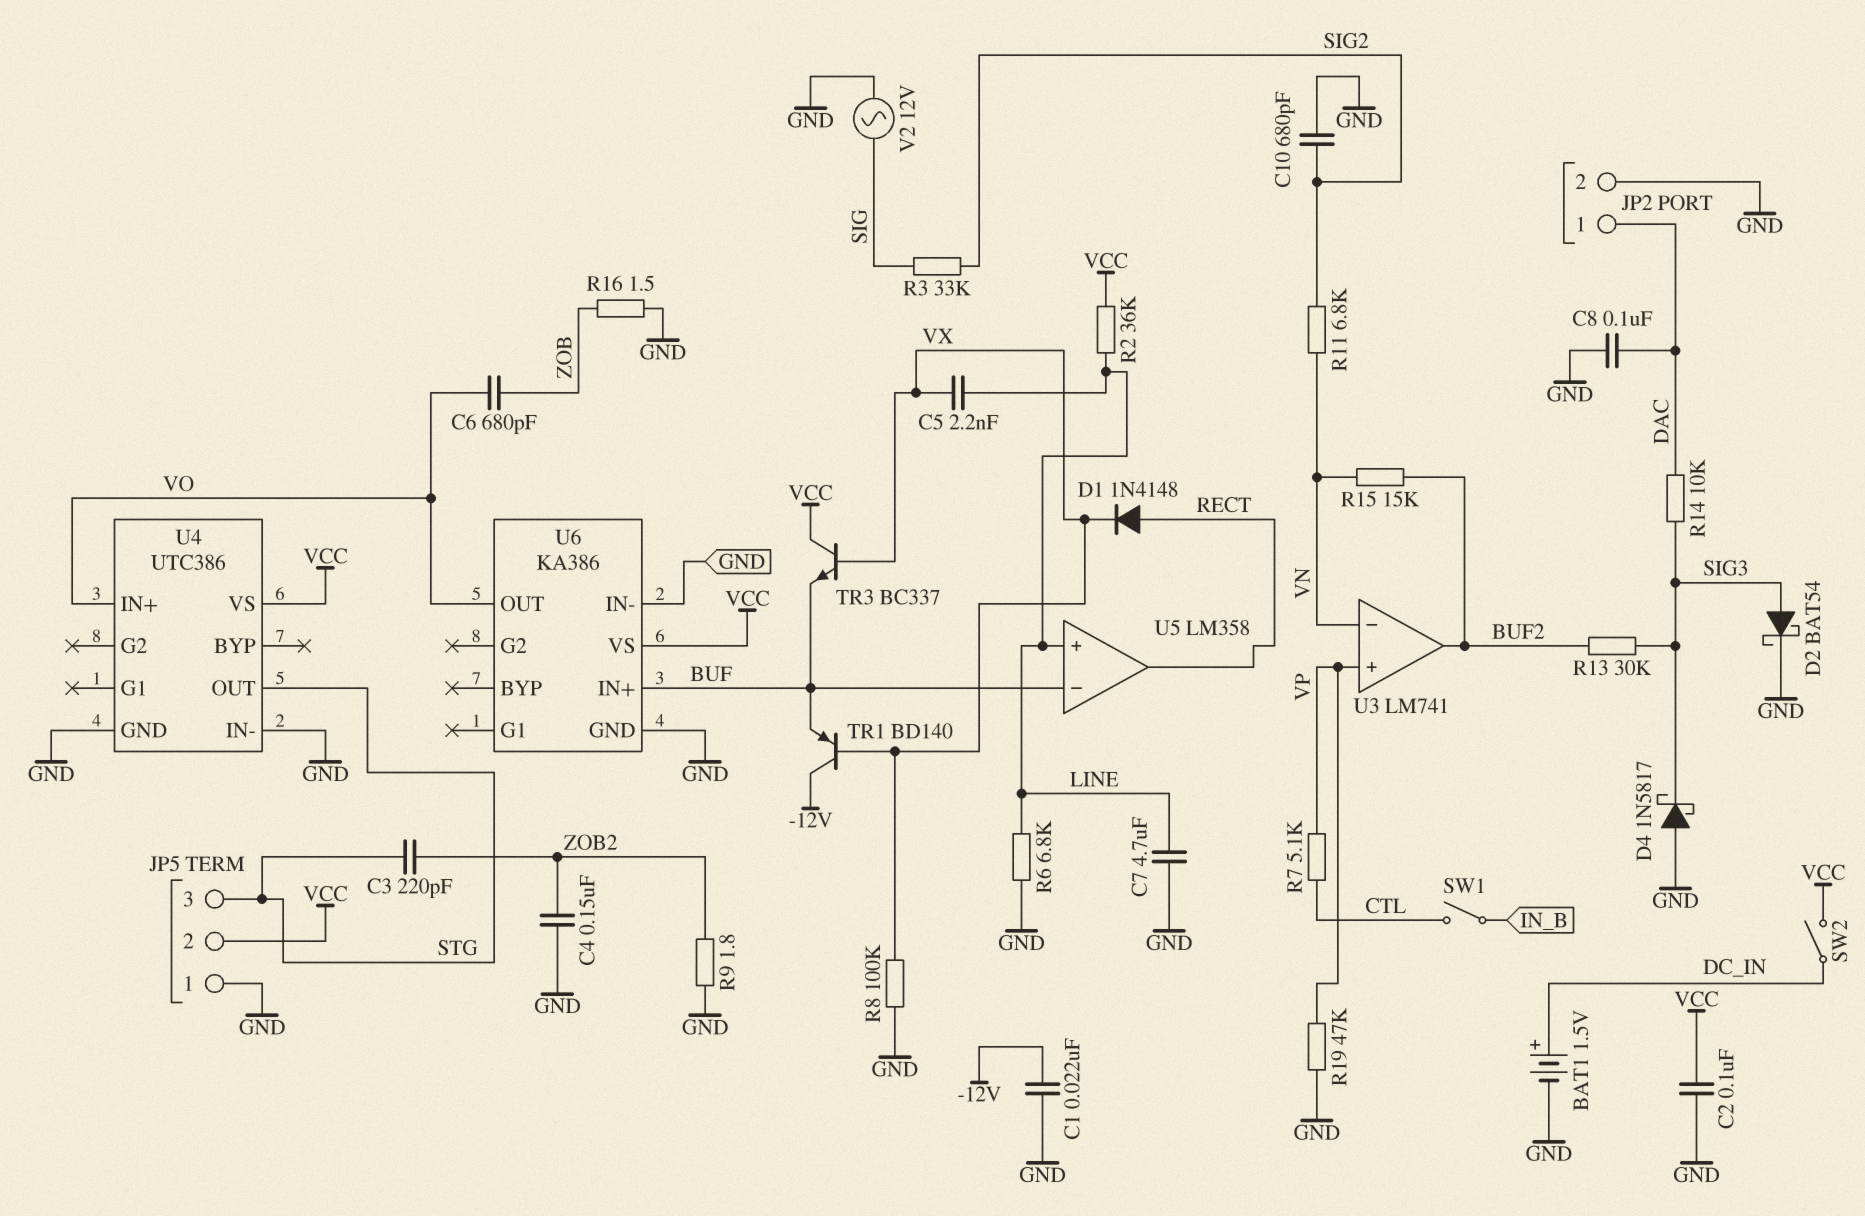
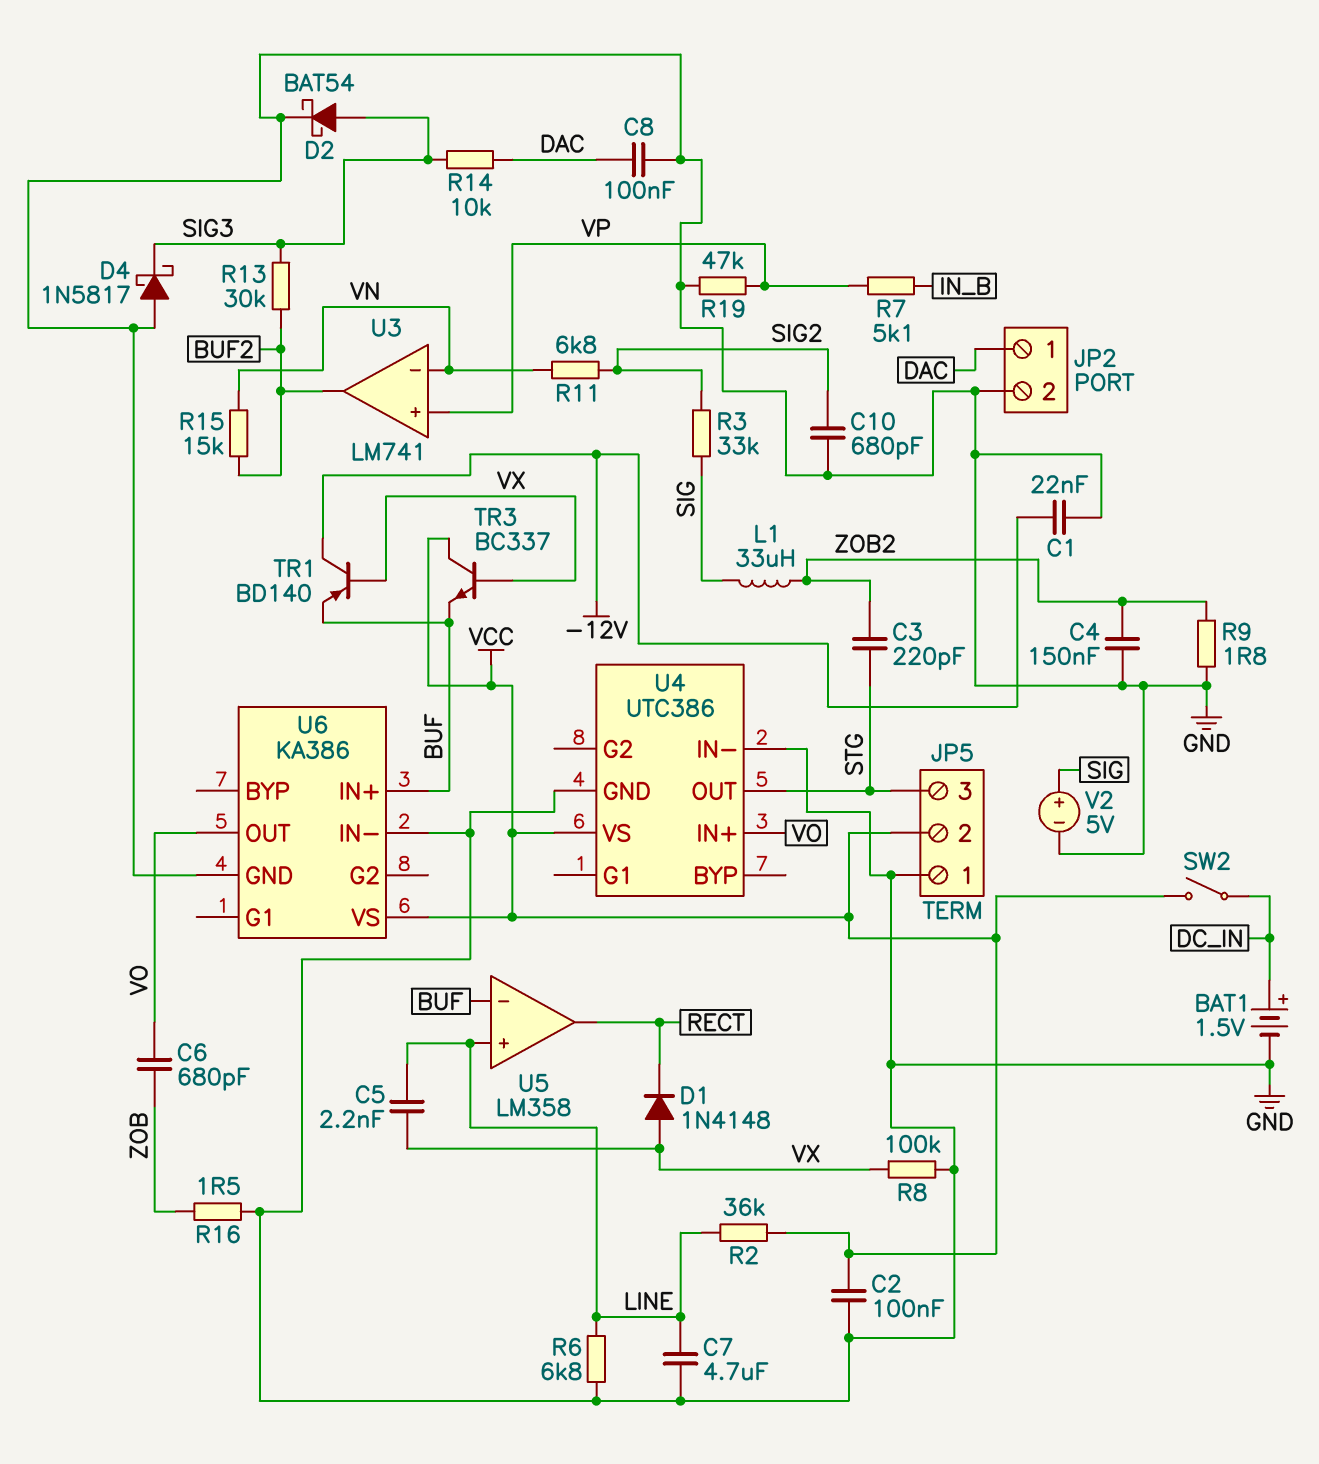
D1: diode 1N4148 (A RECT, K VX) -> diode 1N4148 (A VX, K RECT)
L1: none -> 33uH (SIG, ZOB2)
R7: 5.1k (CTL, VP) -> 5.1k (IN_B, VP)
SW1: switch (CTL, IN_B) -> none
V2: AC 12V (GND, SIG) -> 5V (plus SIG, minus GND)

